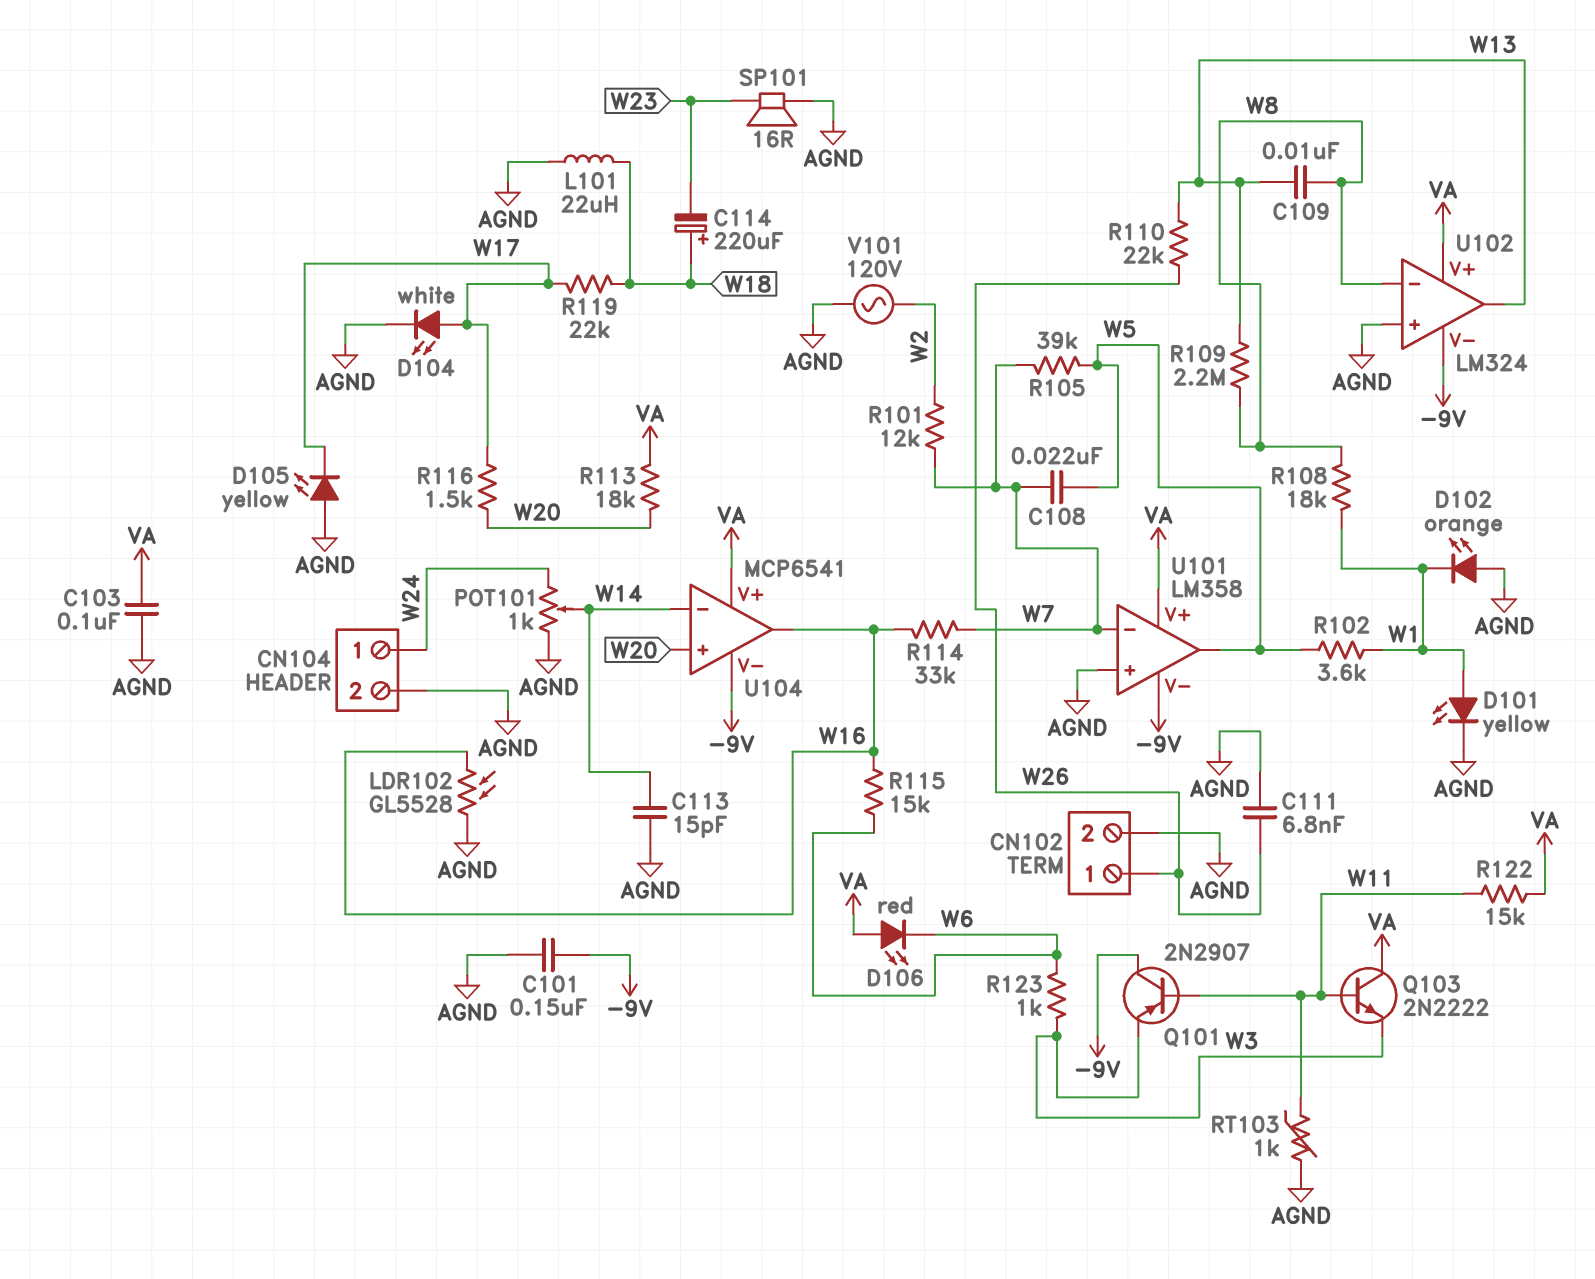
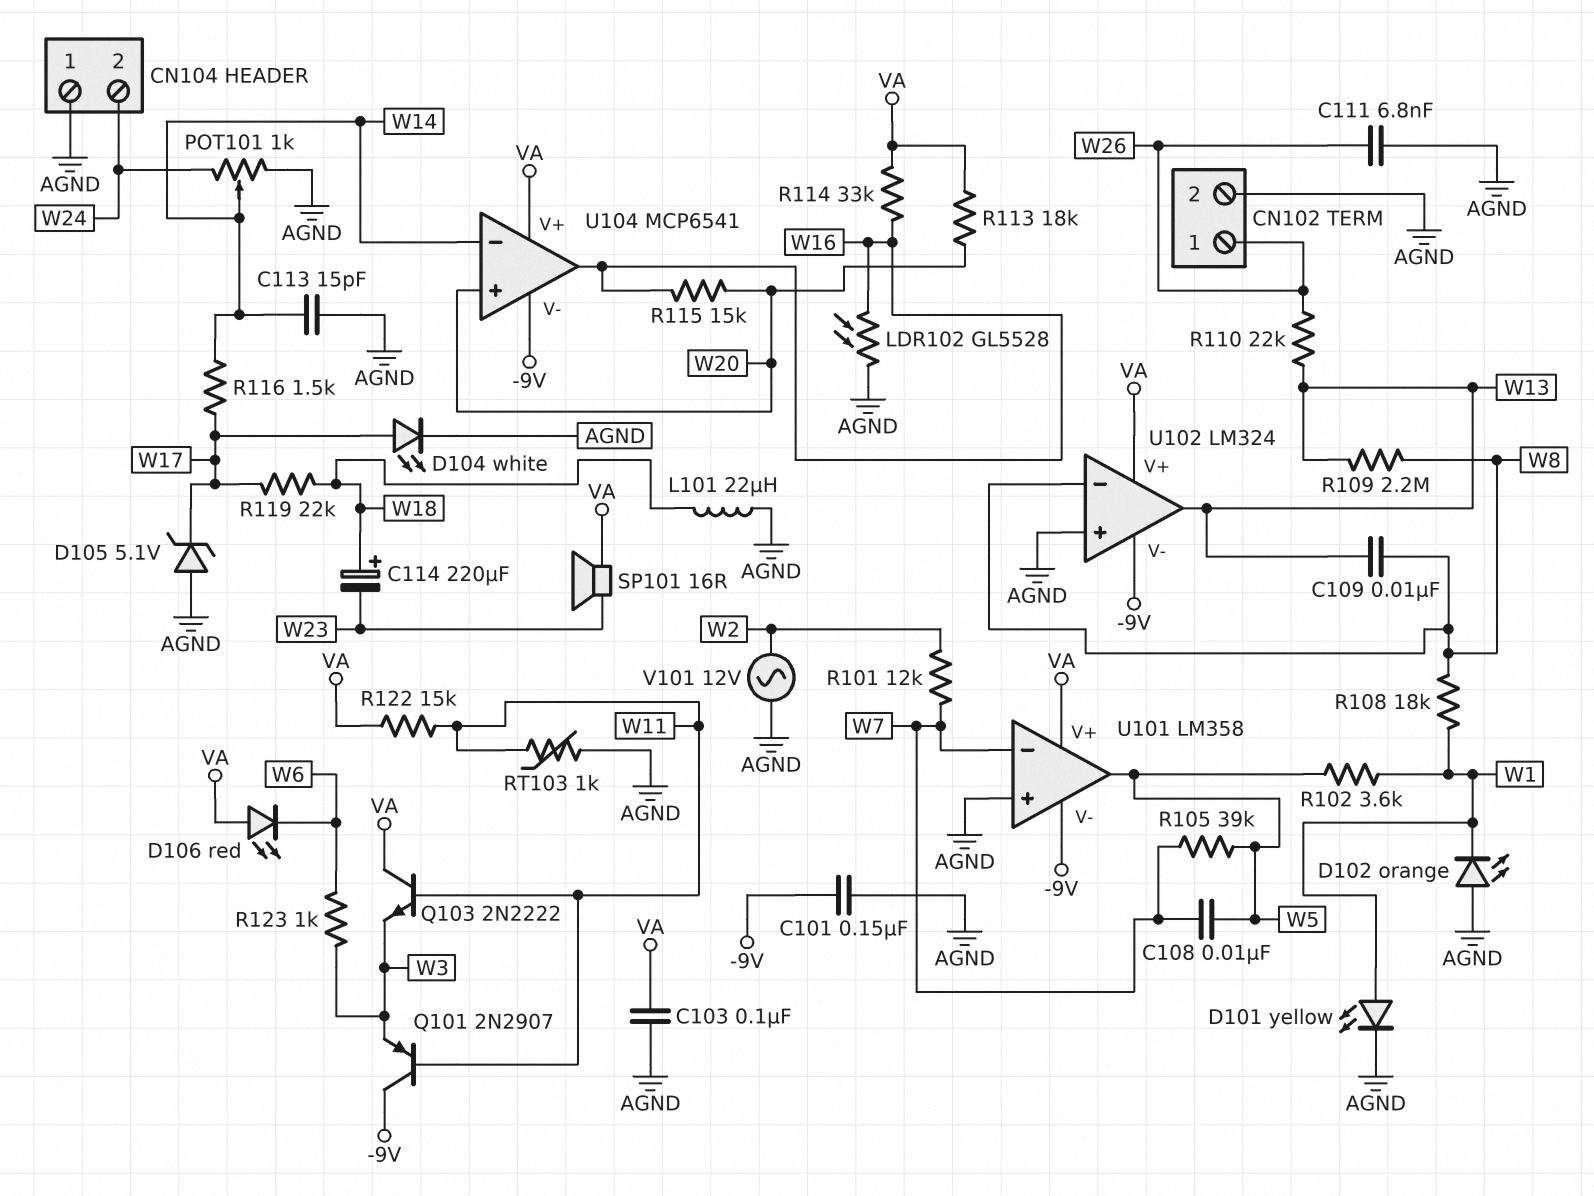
C108: 22nF (W5, W7) -> 10nF (W5, W7)
CN104 pin 1: W24 -> AGND
CN104 pin 2: AGND -> W24
D105: LED yellow (A AGND, K W17) -> zener 5.1V (A AGND, K W17)
R114: 33k (W7, W16) -> 33k (VA, W16)
R115: 15k (W6, W16) -> 15k (W16, W20)
R116: 1.5k (W17, W20) -> 1.5k (W14, W17)
SP101: speaker 16R (AGND, W23) -> speaker 16R (VA, W23)
V101: AC 120V (AGND, W2) -> AC 12V (AGND, W2)

